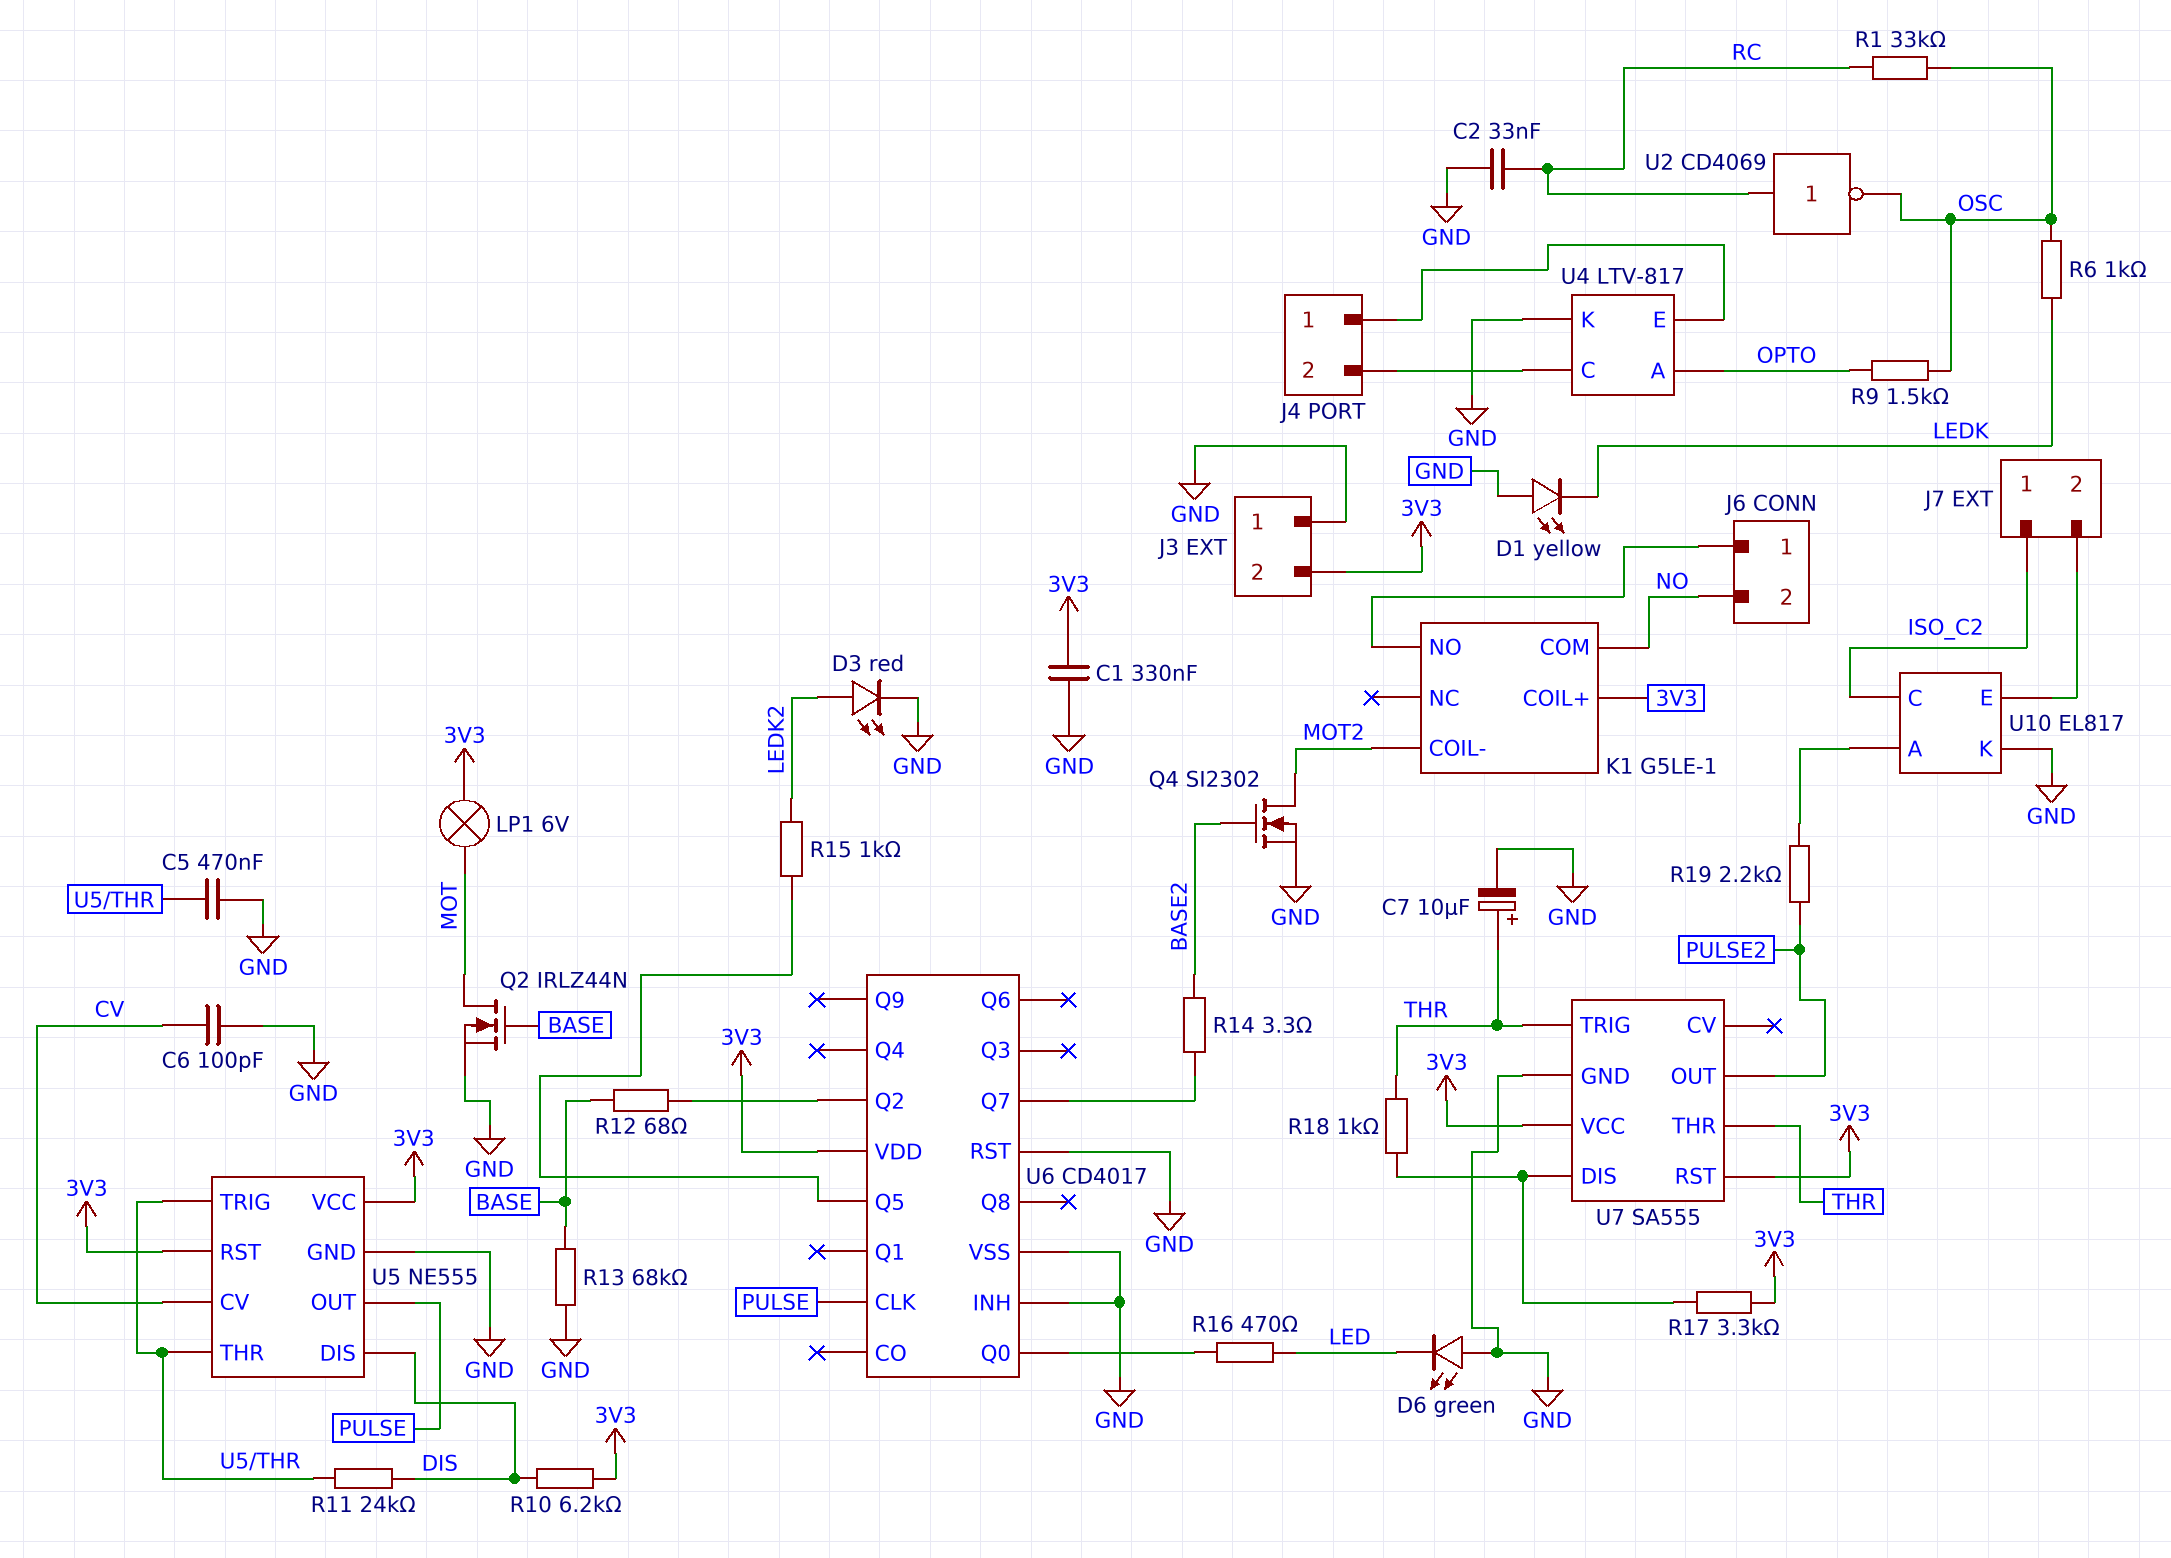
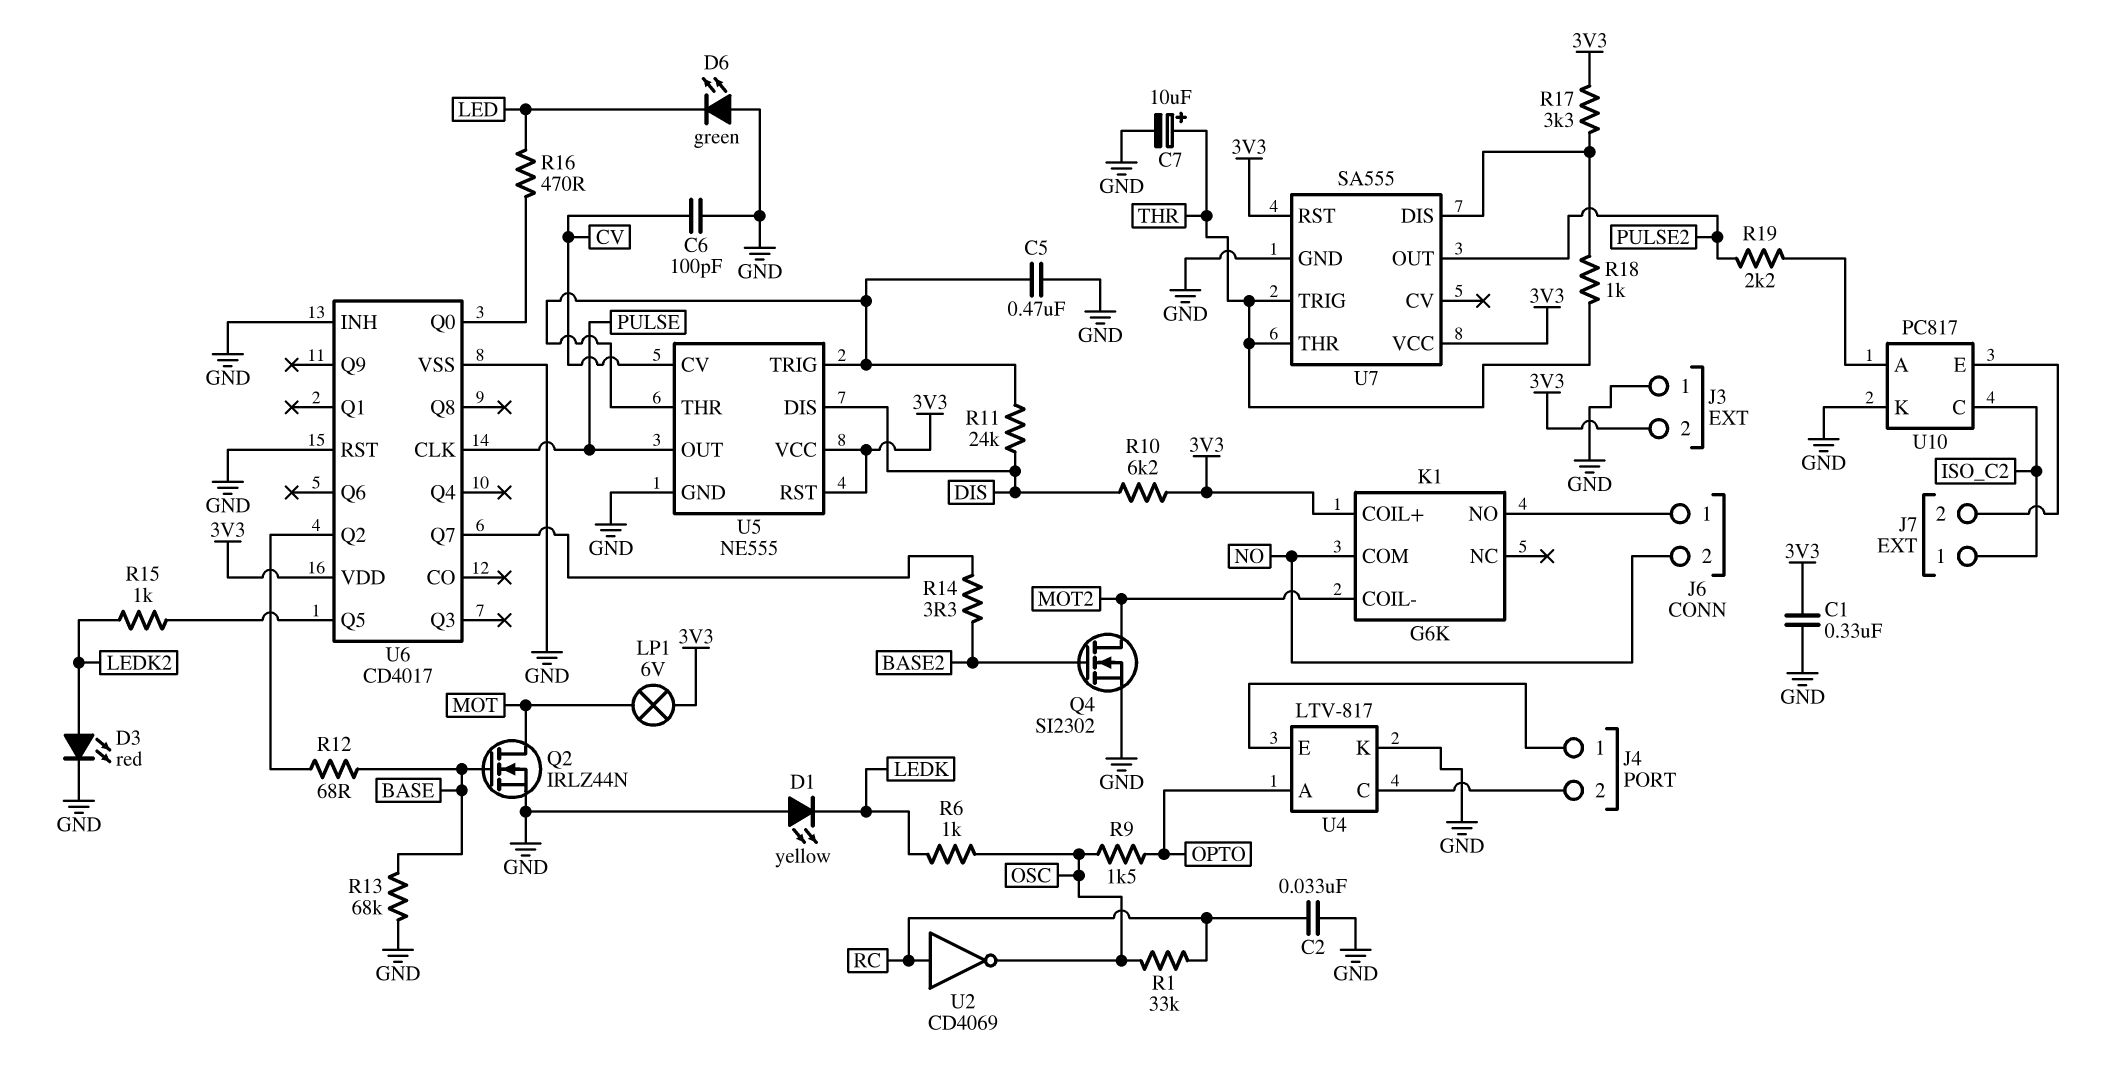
K1: G5LE-1 -> G6K
U10: EL817 -> PC817

